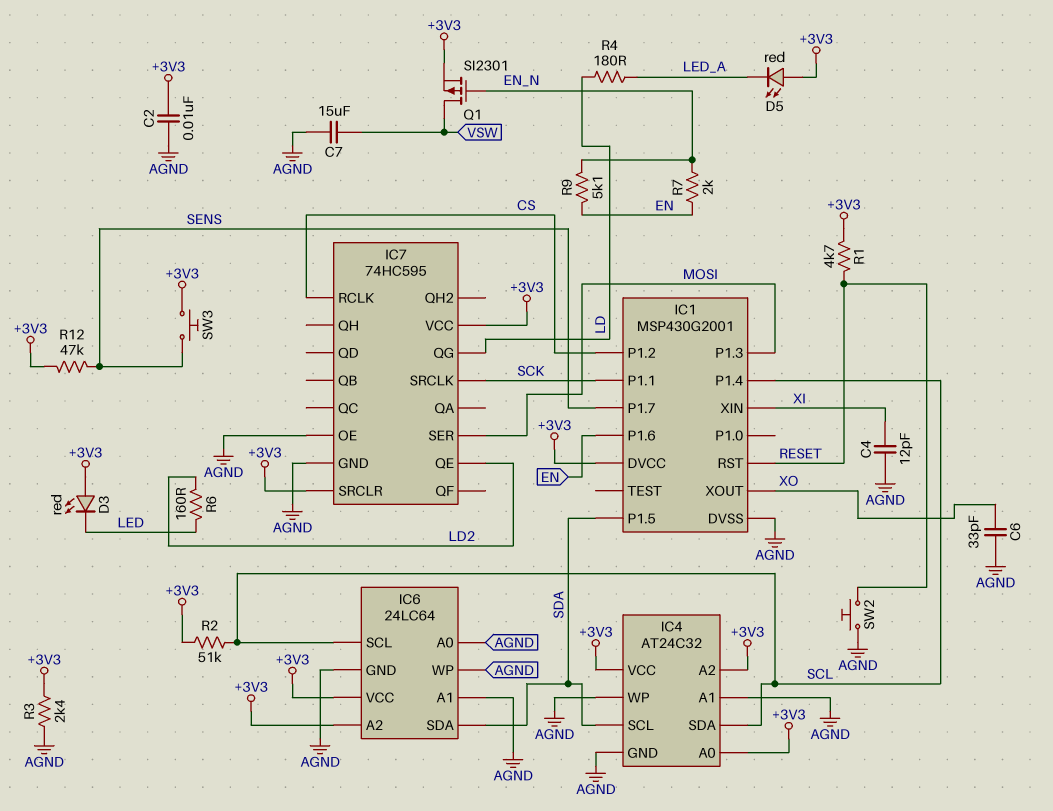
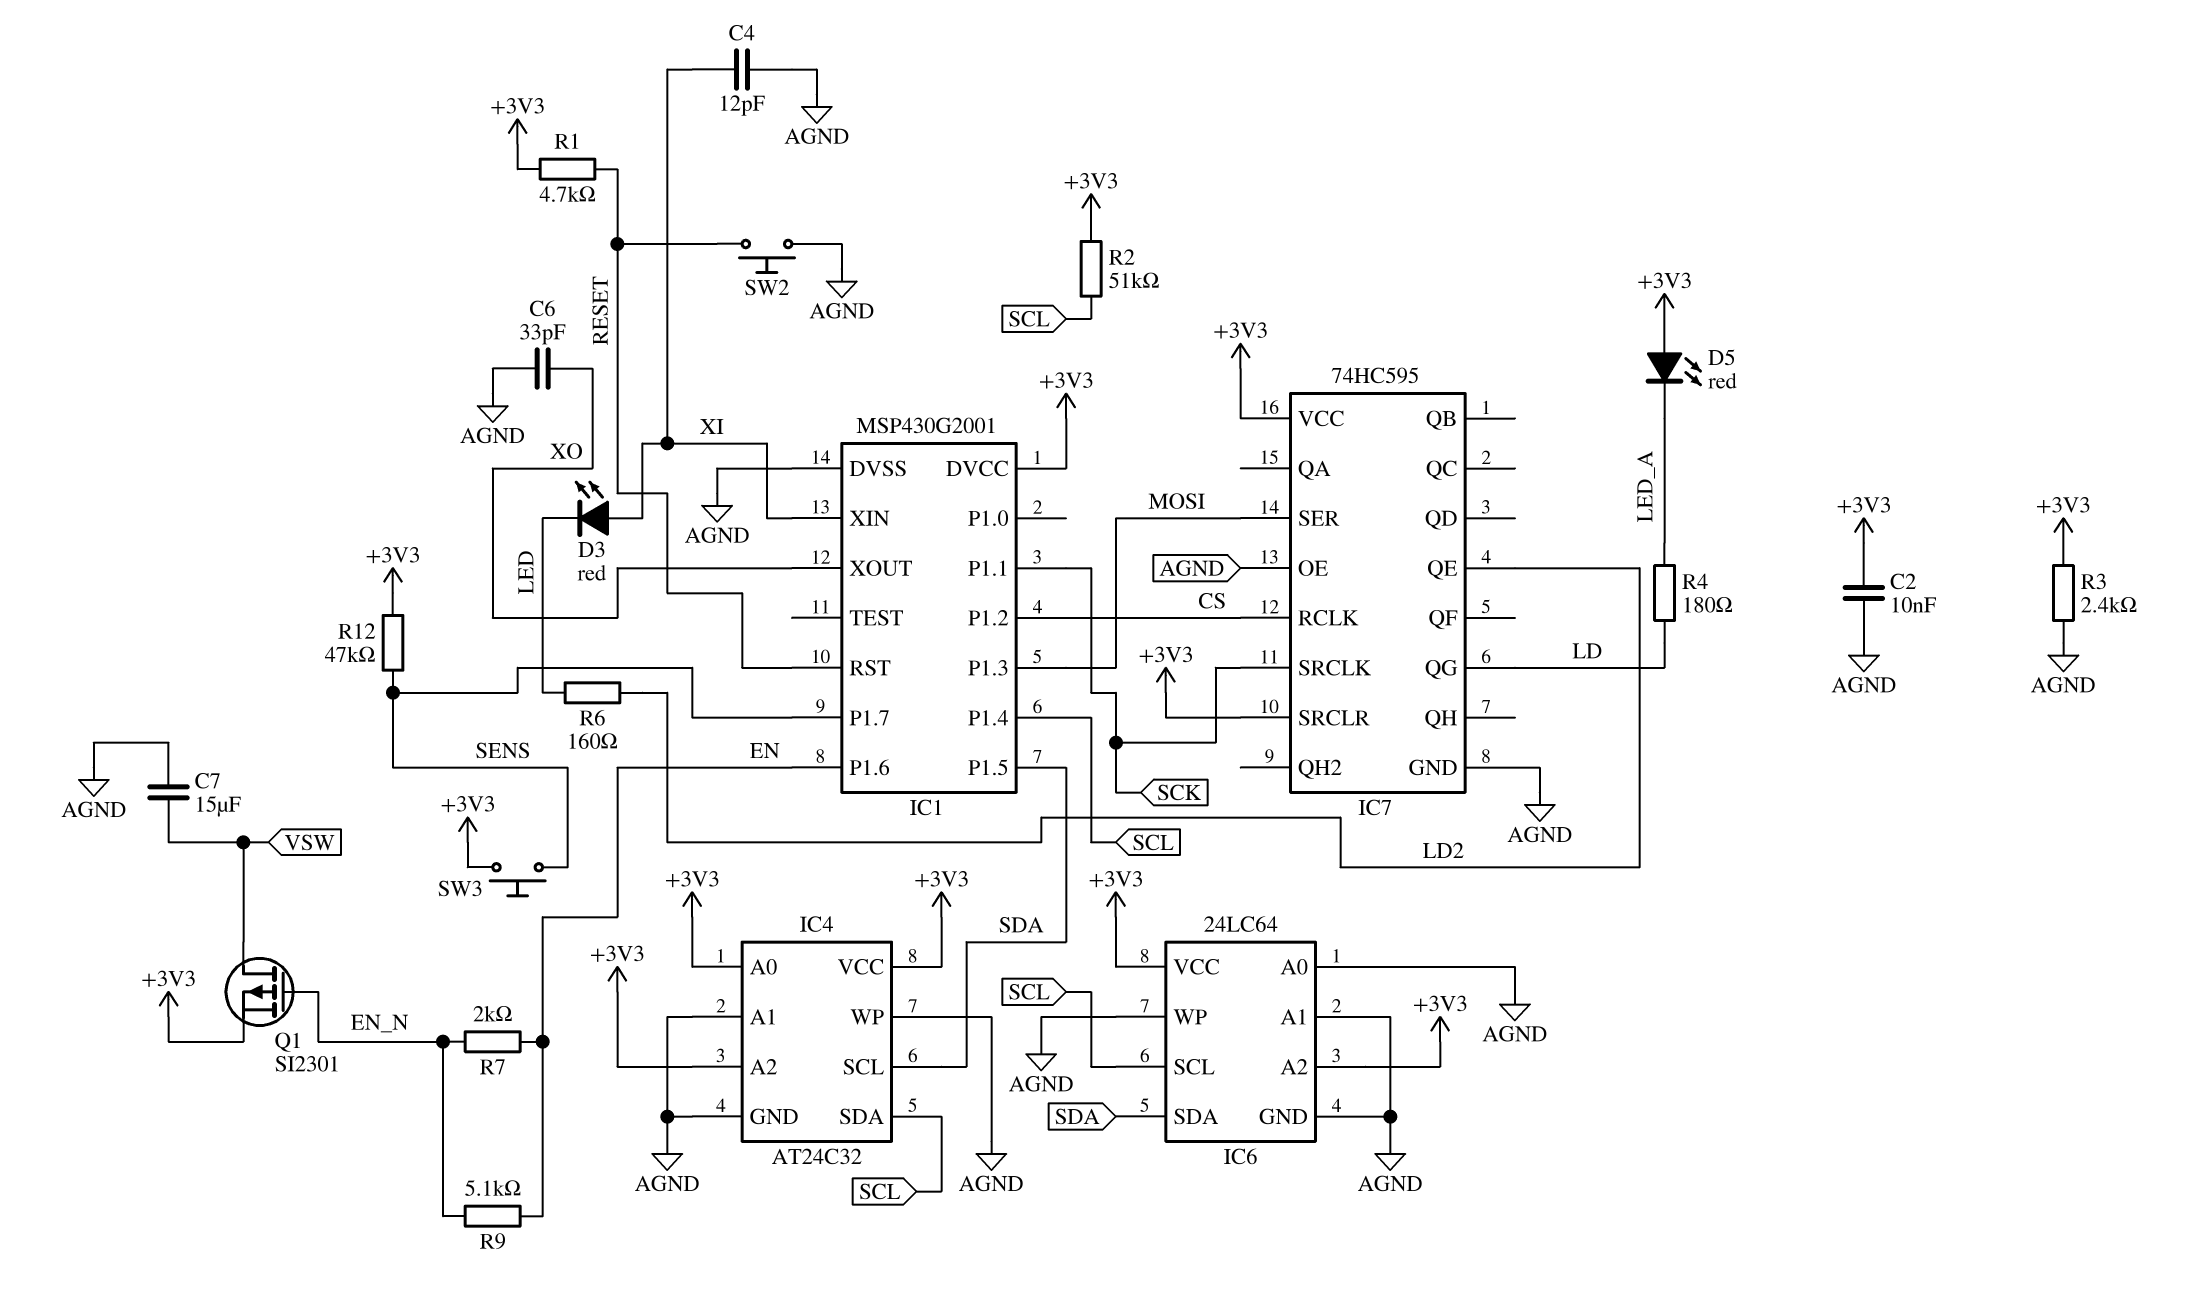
D3: LED red (A +3V3, K LED) -> LED red (A XI, K LED)

